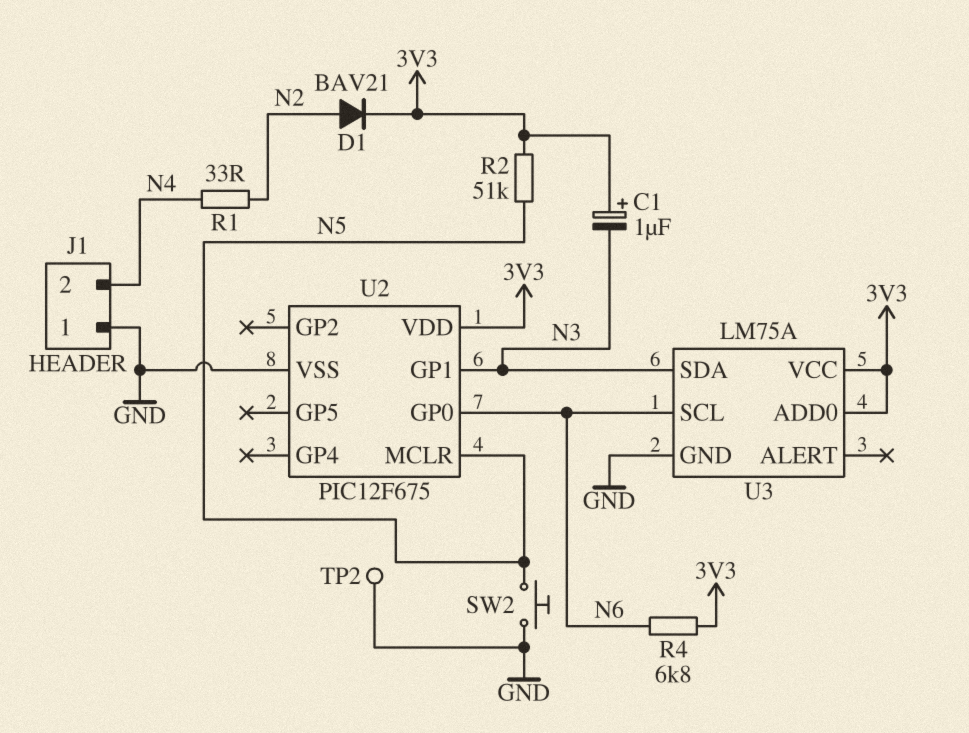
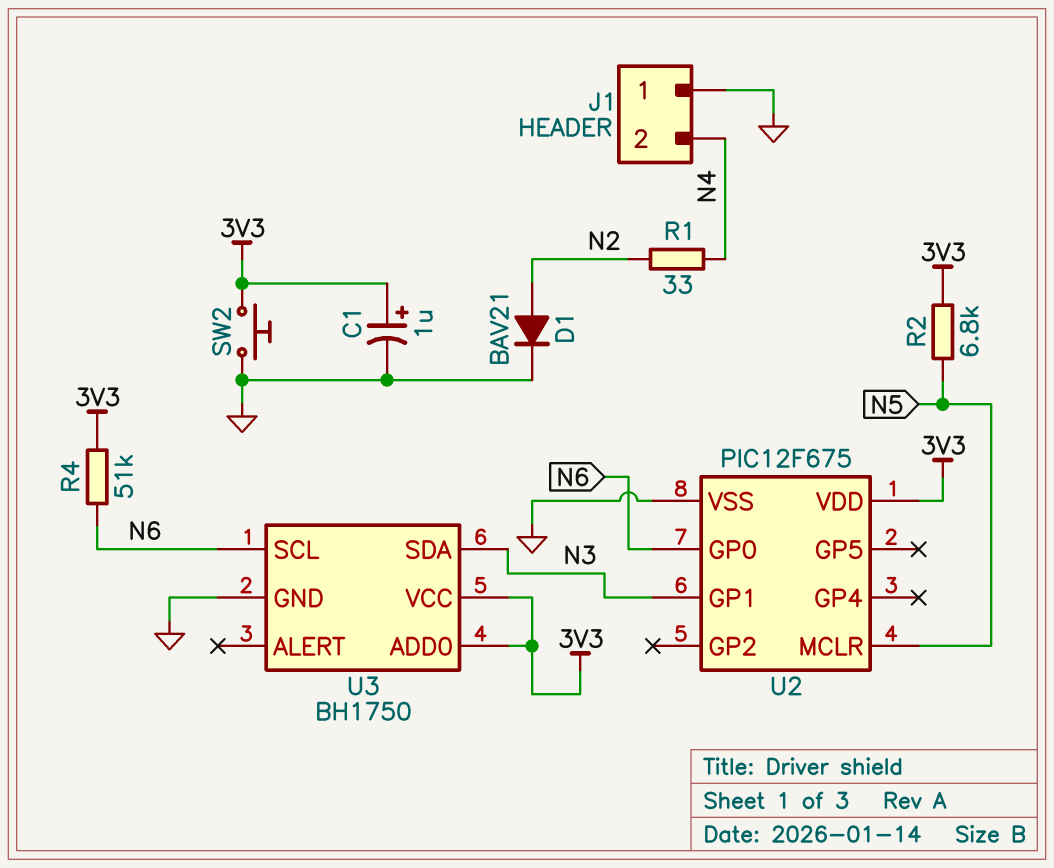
C1: 1uF (plus 3V3, minus N3) -> 1uF (plus 3V3, minus GND)
D1: diode BAV21 (A N2, K 3V3) -> diode BAV21 (A N2, K GND)
R2: 51k (3V3, N5) -> 6.8k (3V3, N5)
R4: 6.8k (3V3, N6) -> 51k (3V3, N6)
SW2: button (GND, N5) -> button (3V3, GND)
TP2: test point (GND) -> none
U3: LM75A -> BH1750

